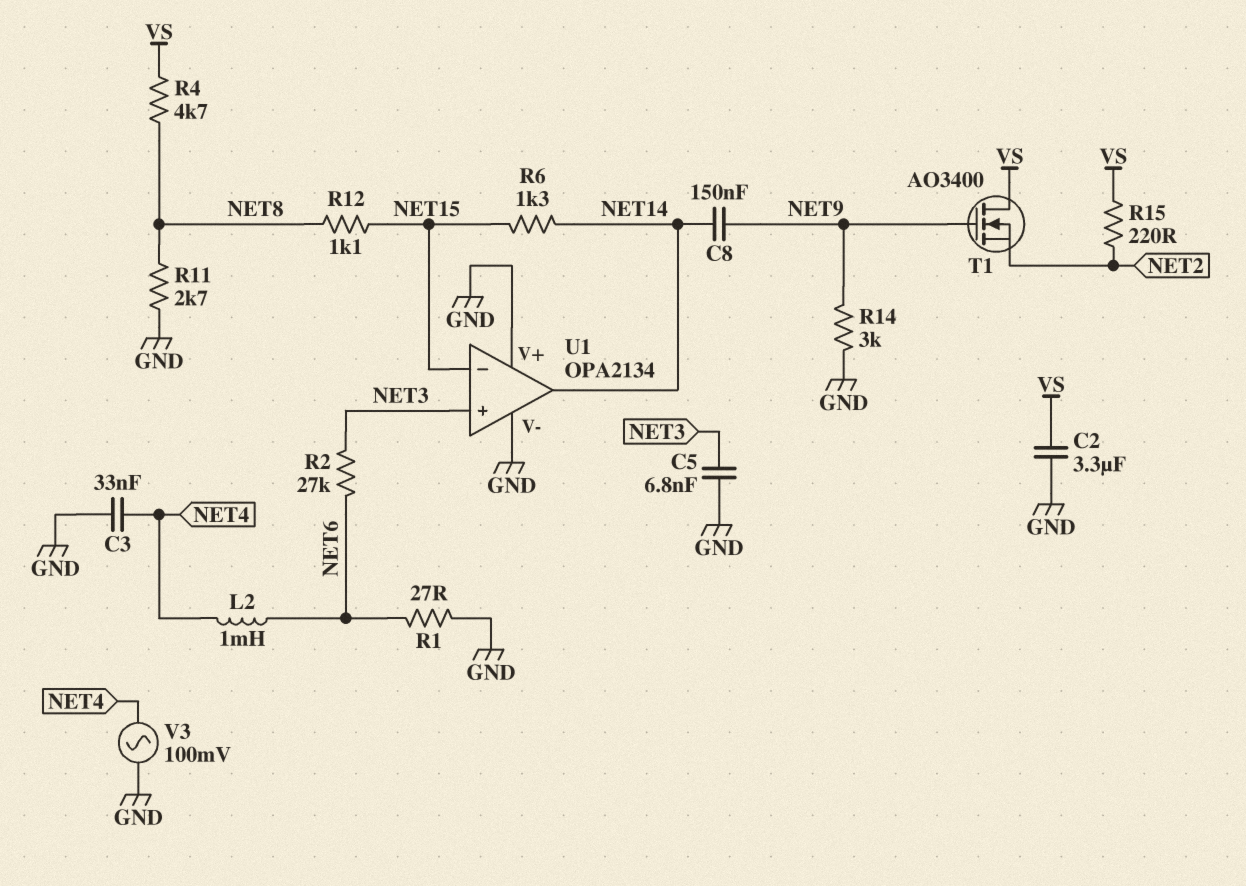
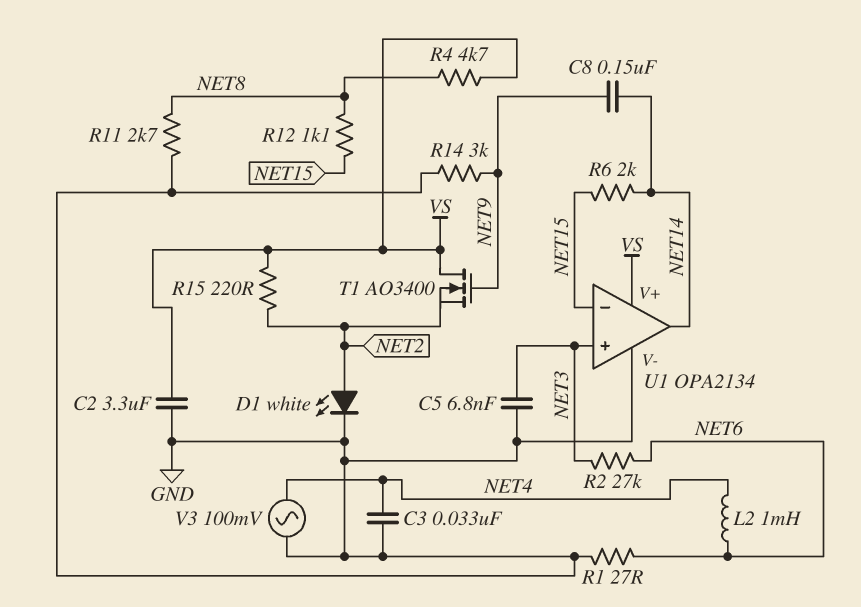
D1: none -> LED white (A NET2, K GND)
R6: 1.3k (NET14, NET15) -> 2k (NET14, NET15)
U1 pin V+: GND -> VS

